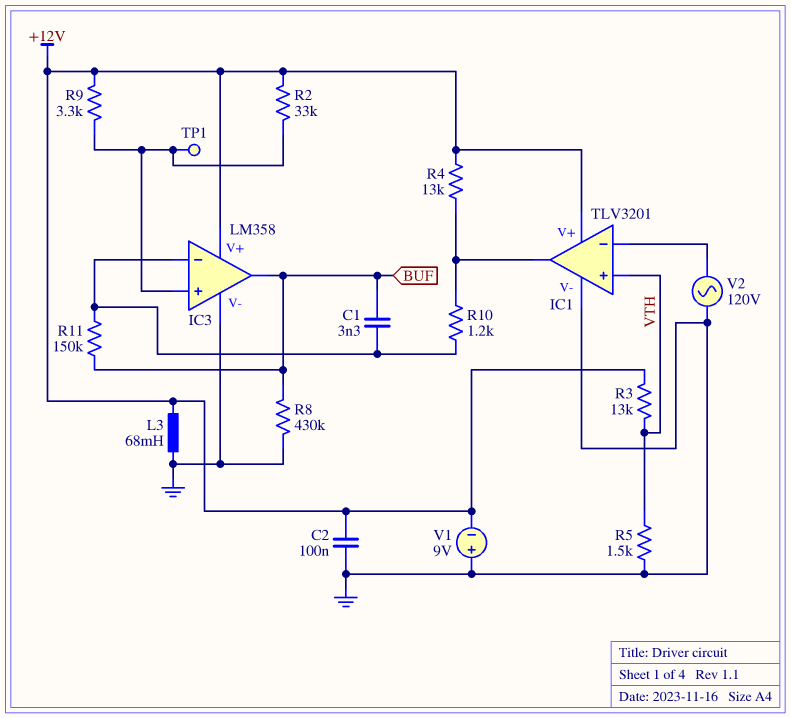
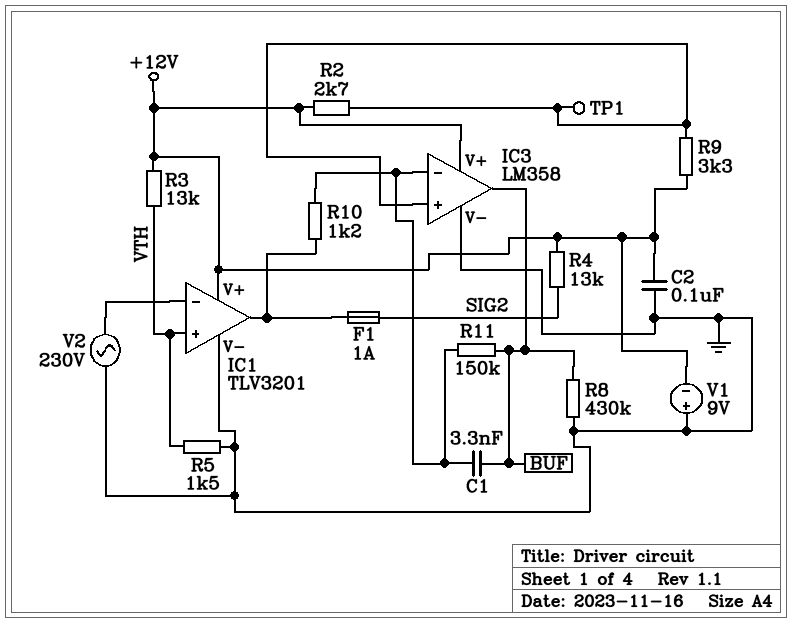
F1: none -> 1A (IC1/out, SIG2)
L3: 68mH (+12V, GND) -> none
R2: 33k (+12V, IC3/in+) -> 2.7k (+12V, IC3/in+)
R4: 13k (+12V, IC1/out) -> 13k (+12V, SIG2)
V2: AC 120V (GND, IC1/in-) -> AC 230V (GND, IC1/in-)

